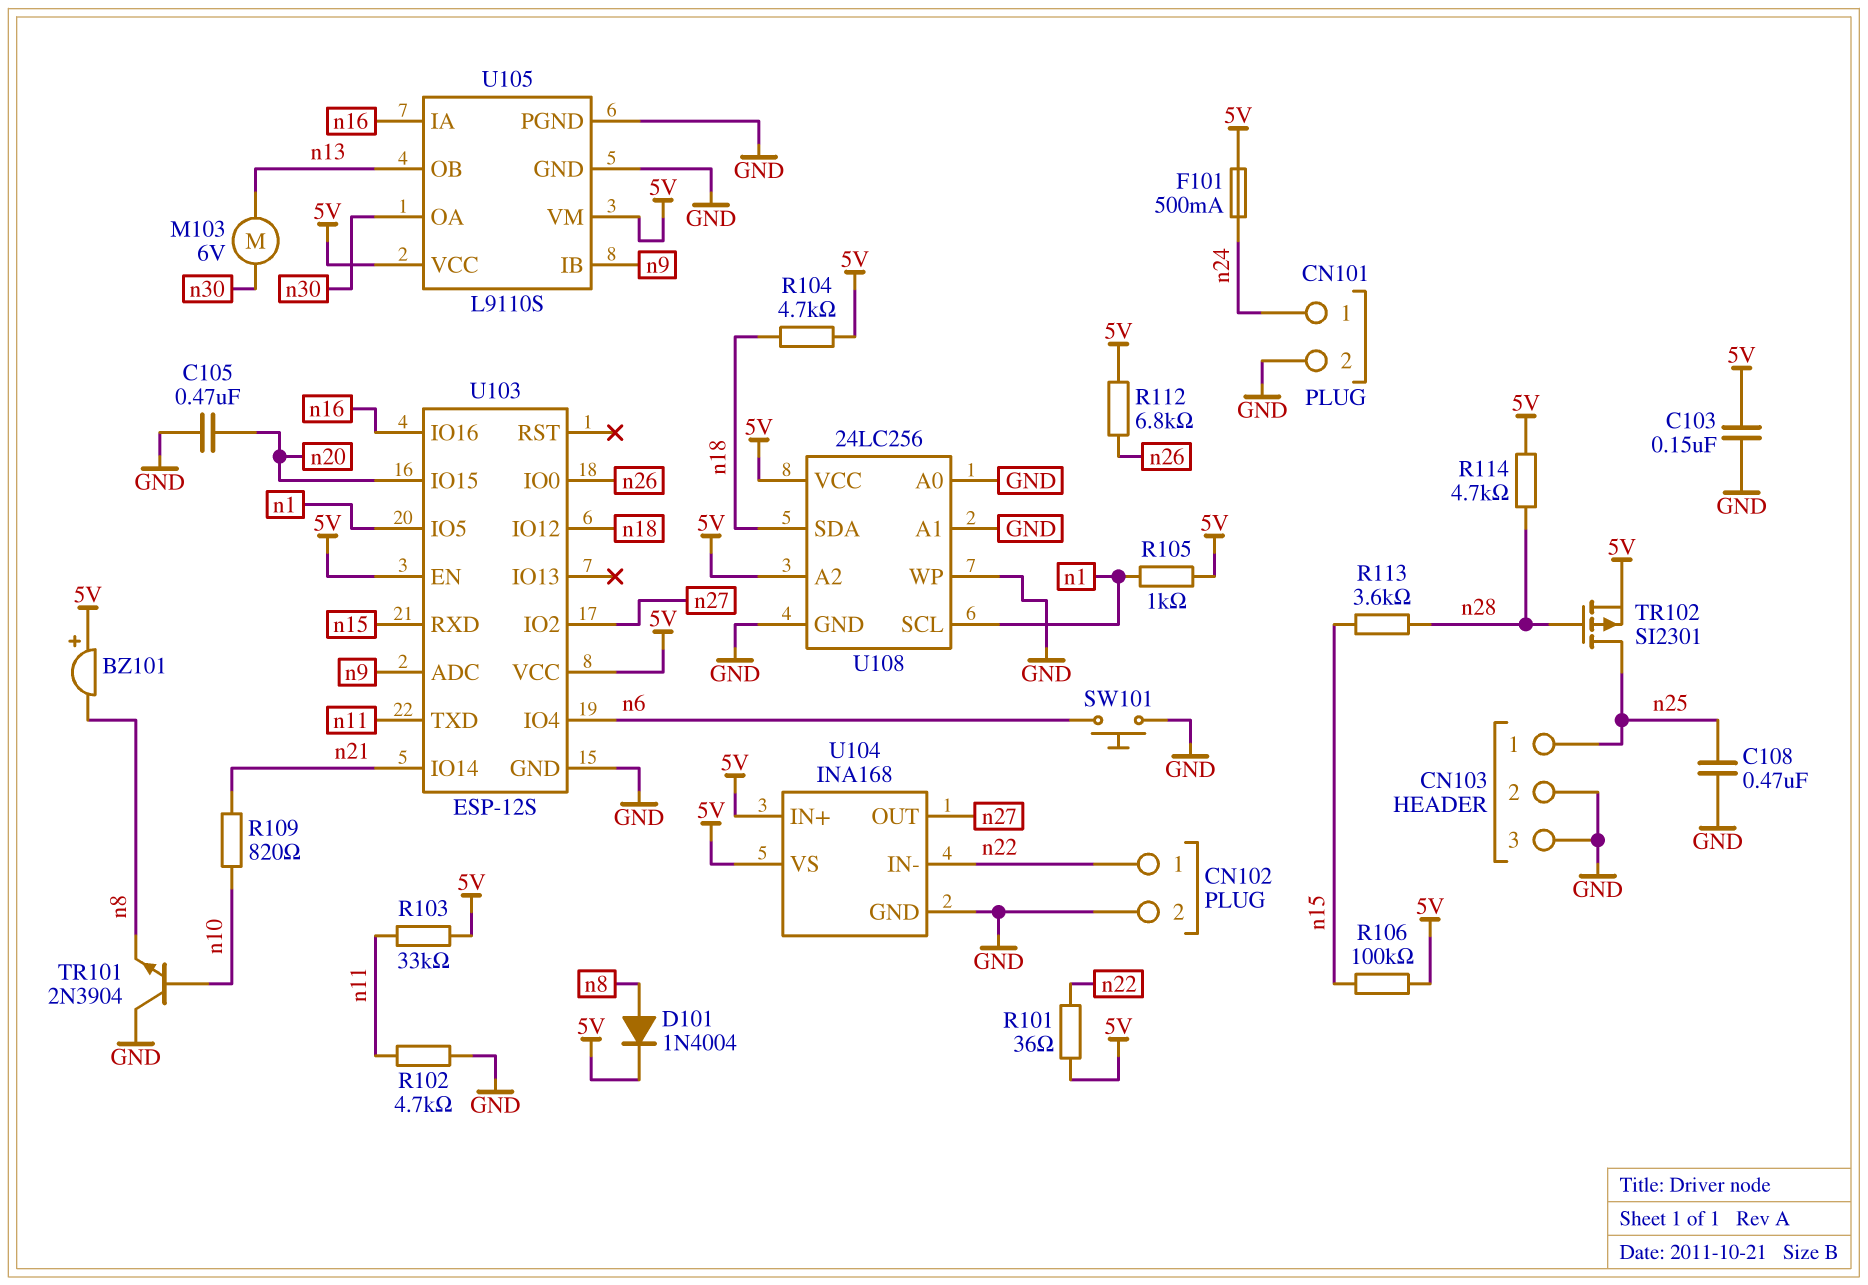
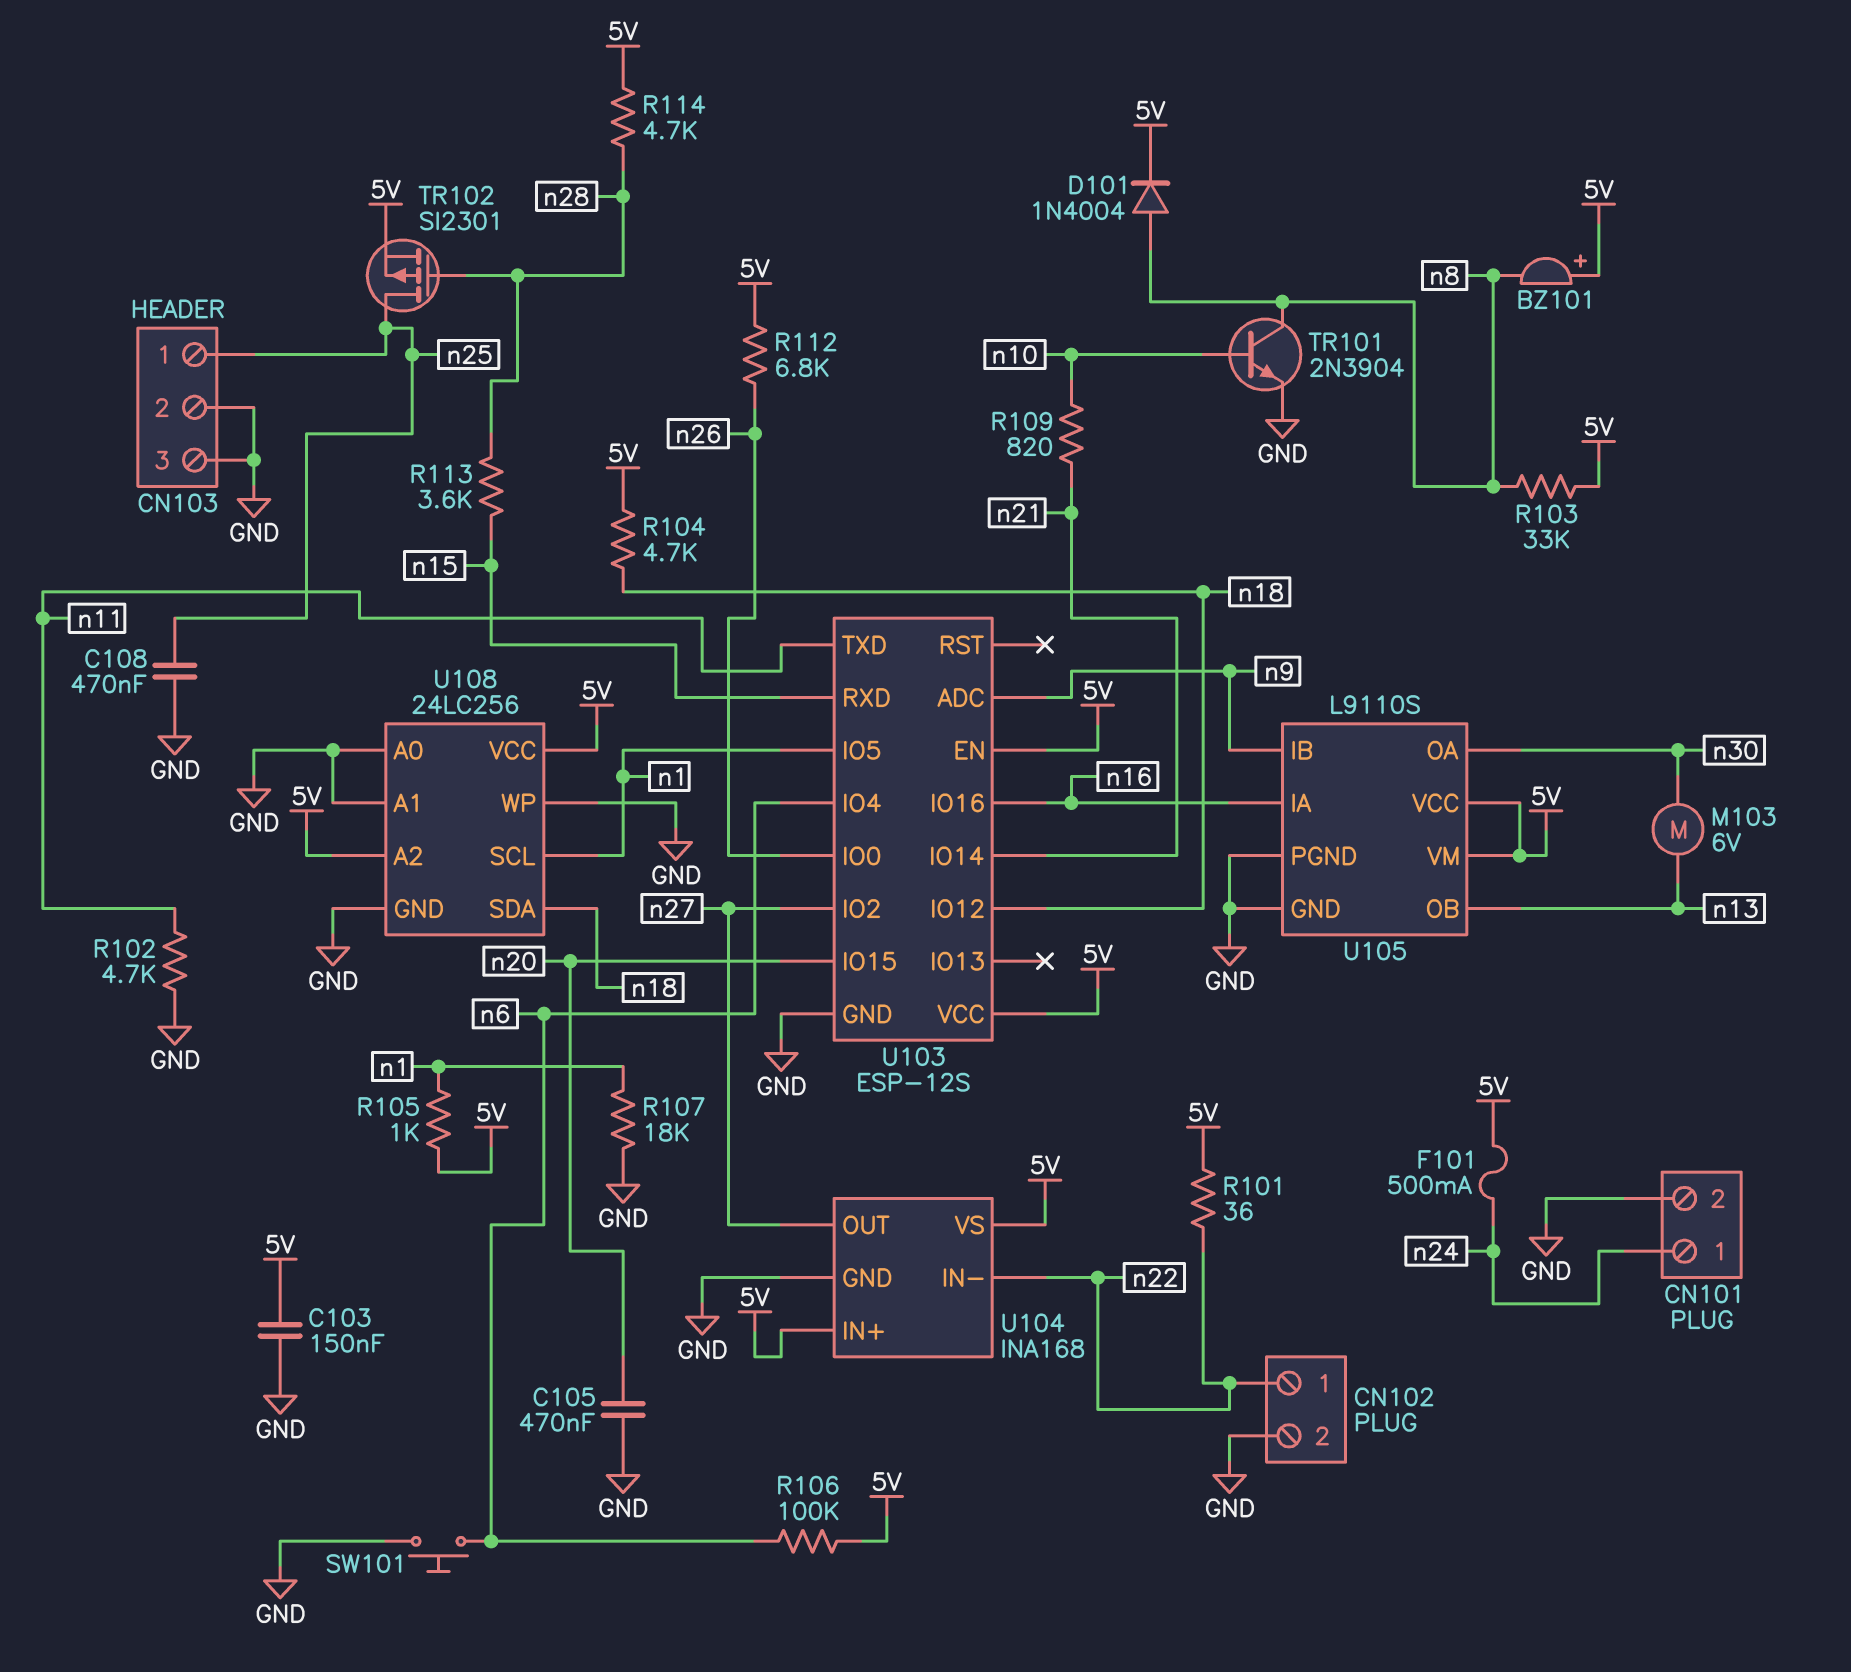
R103: 33k (5V, n11) -> 33k (5V, n8)
R106: 100k (5V, n15) -> 100k (5V, n6)
R107: none -> 18k (GND, n1)
TR101: NPN 2N3904 (B n10, C GND, E n8) -> NPN 2N3904 (B n10, C n8, E GND)

